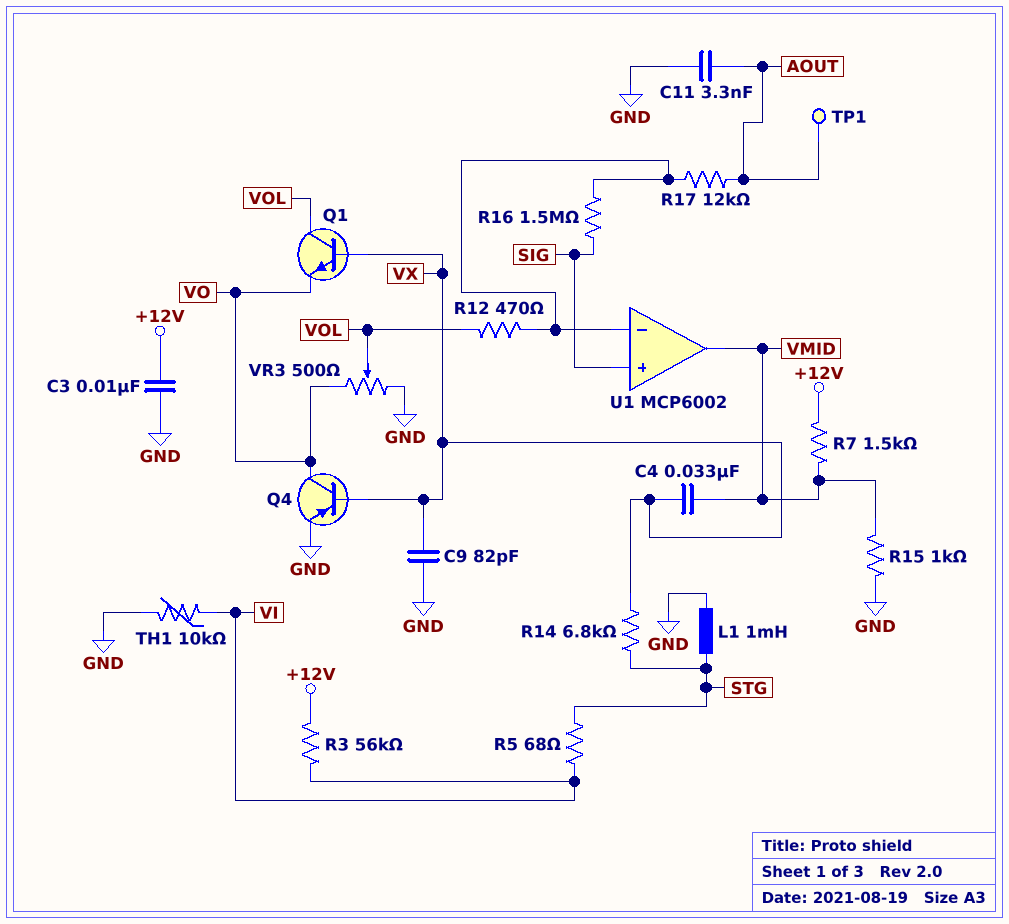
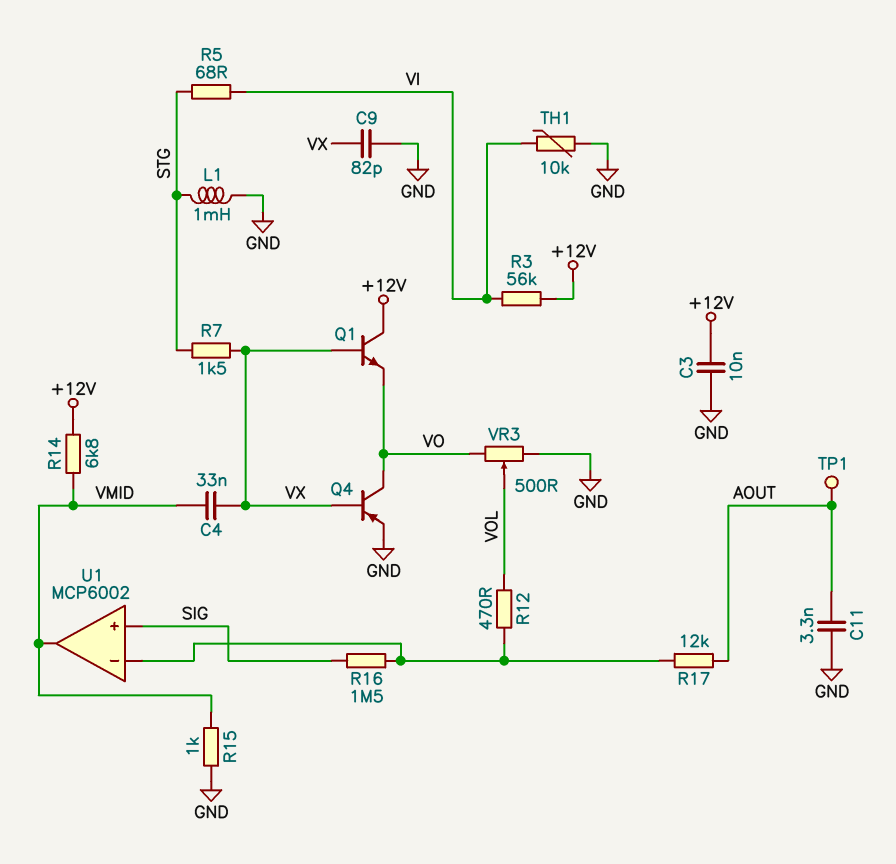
Q1: NPN (B VX, C VOL, E VO) -> NPN (B VX, C +12V, E VO)
R7: 1.5k (+12V, VMID) -> 1.5k (STG, VX)
R14: 6.8k (STG, VX) -> 6.8k (+12V, VMID)

